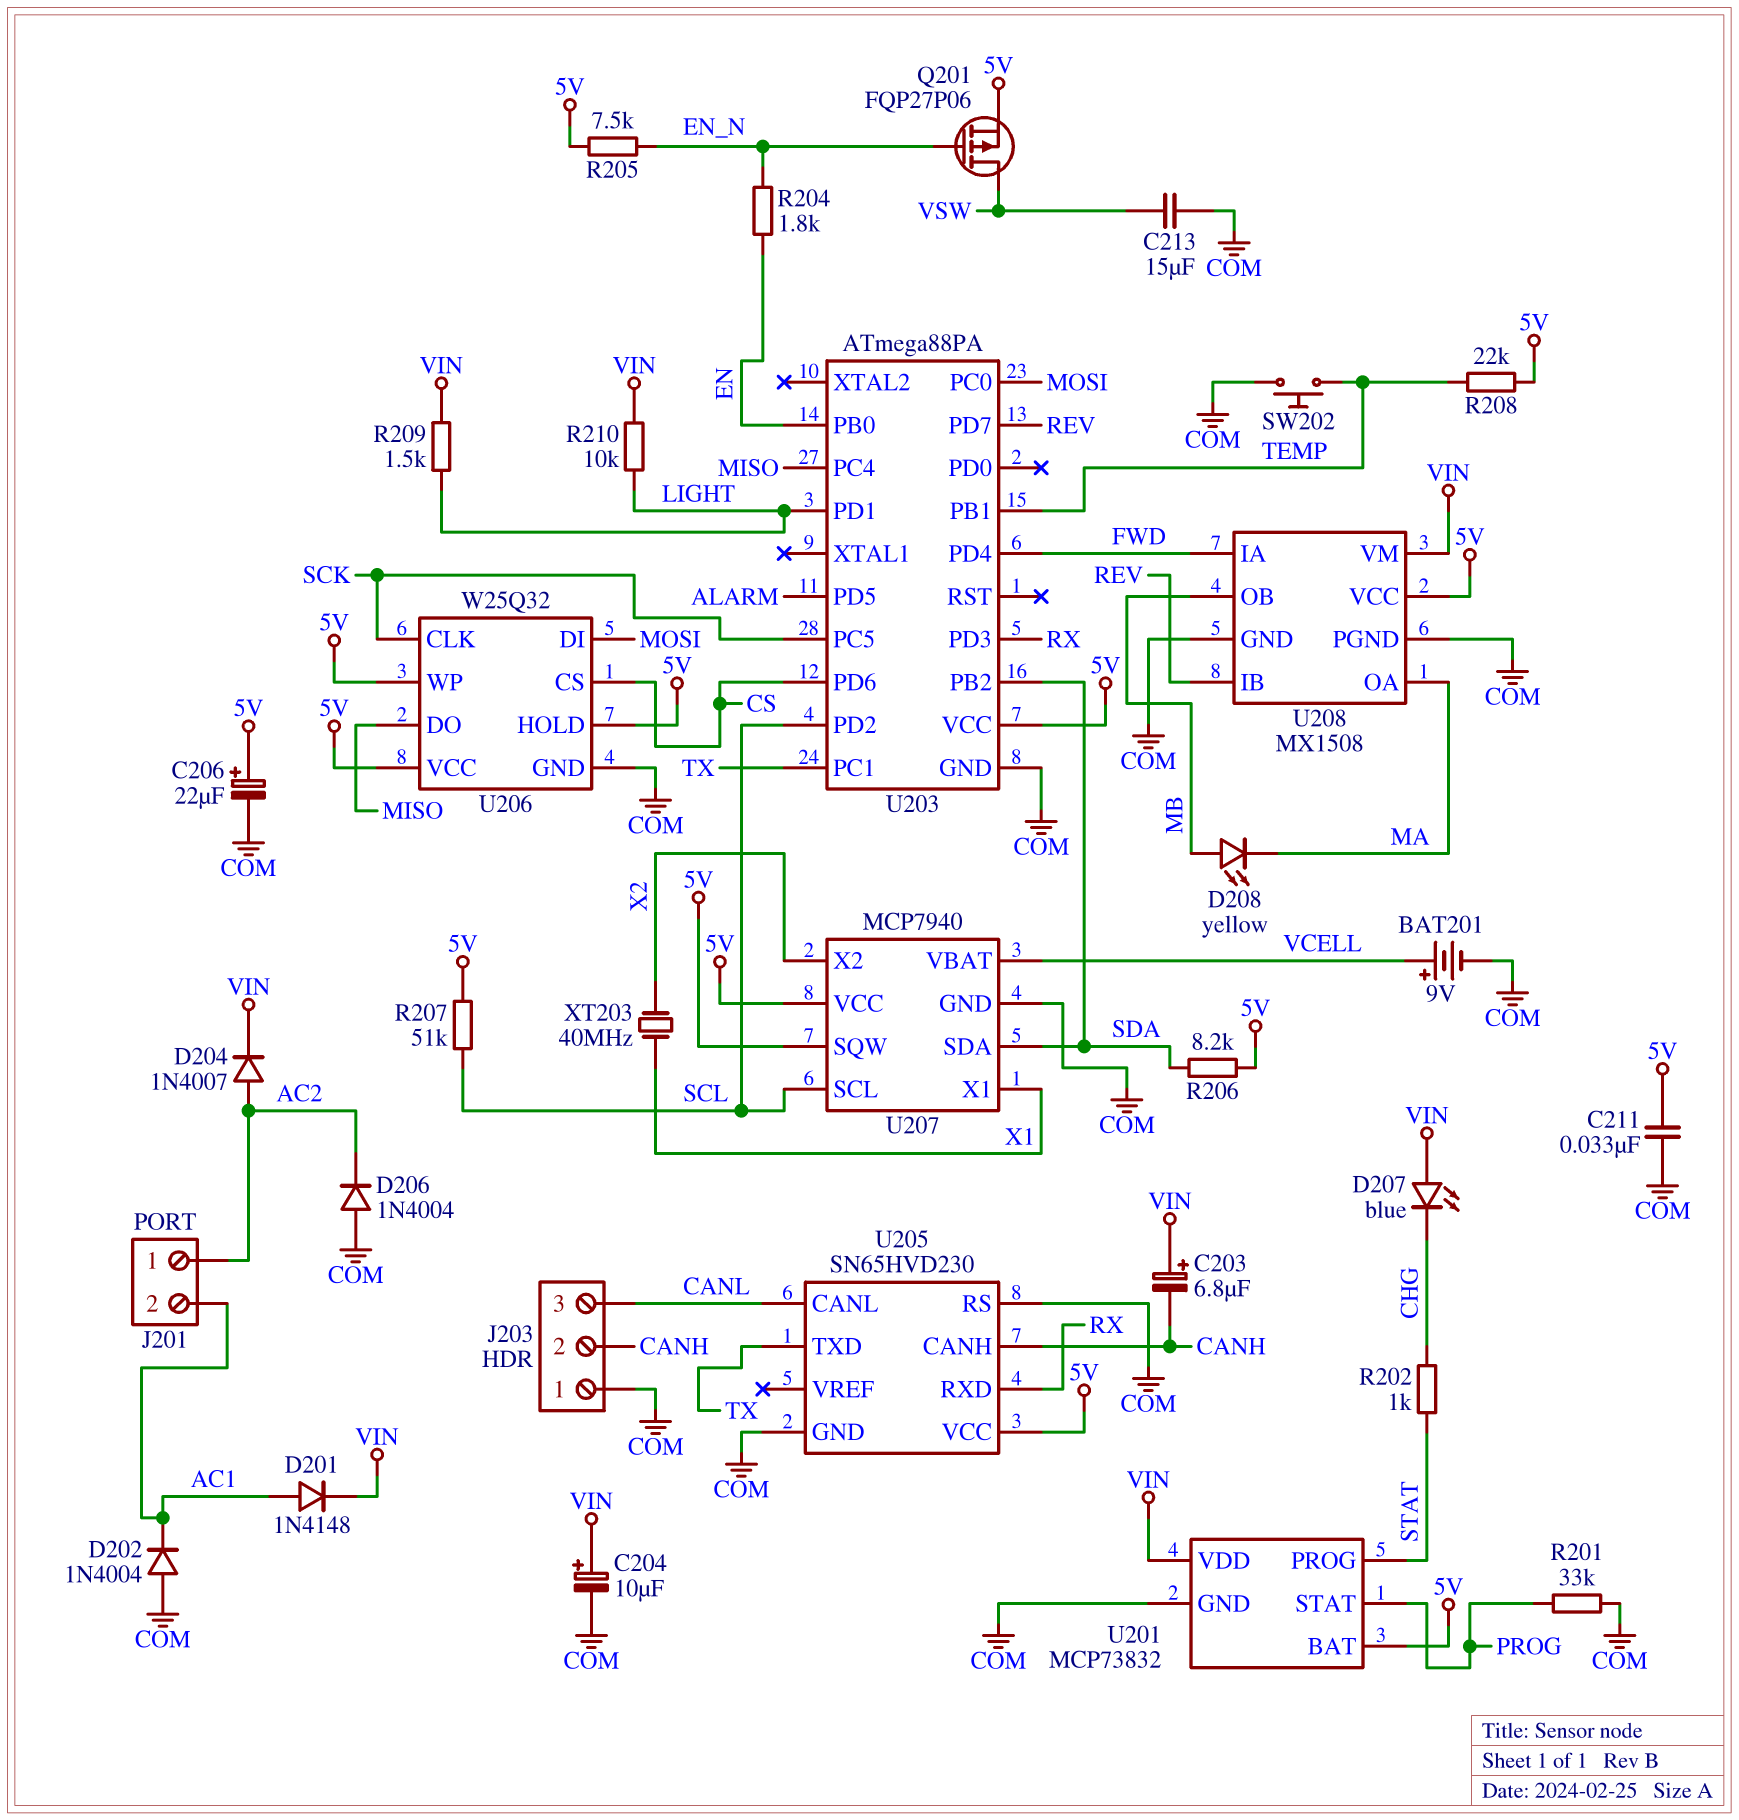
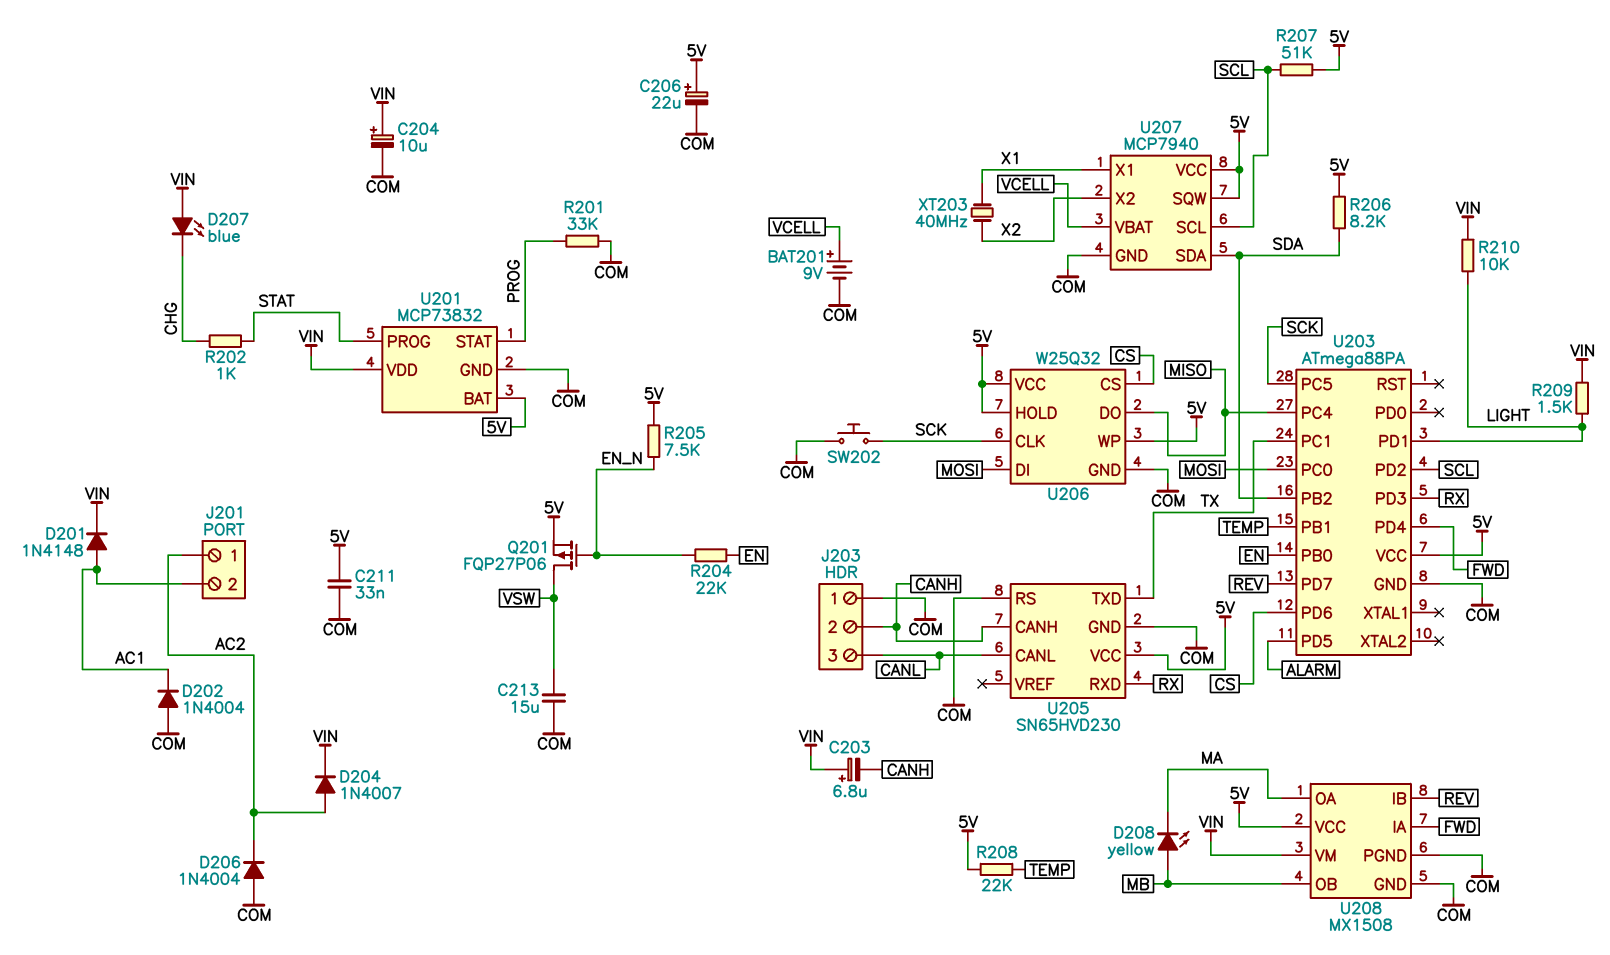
R204: 1.8k (EN, EN_N) -> 22k (EN, EN_N)
SW202: button (COM, TEMP) -> button (COM, SCK)

